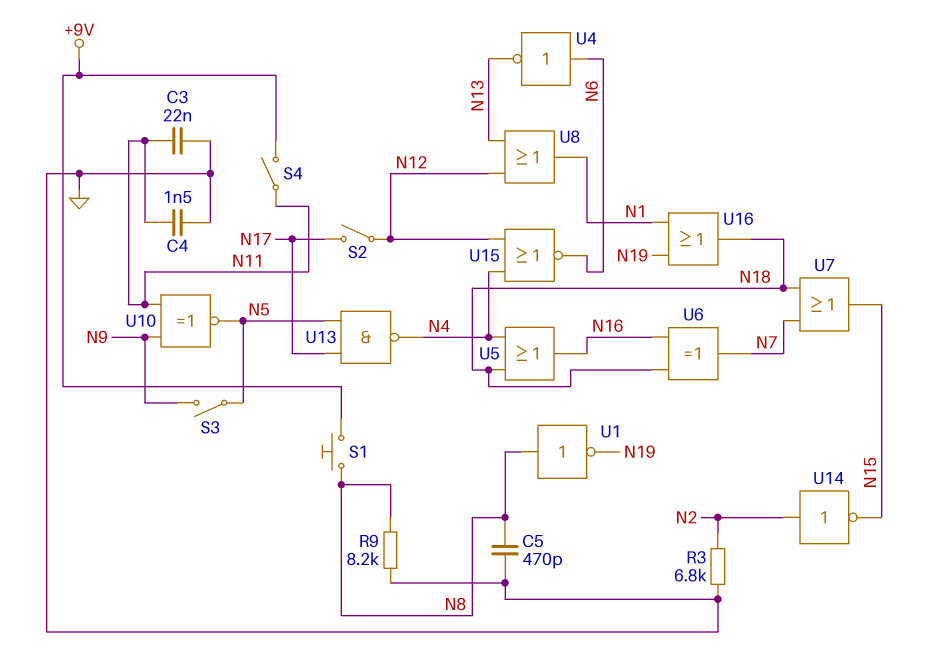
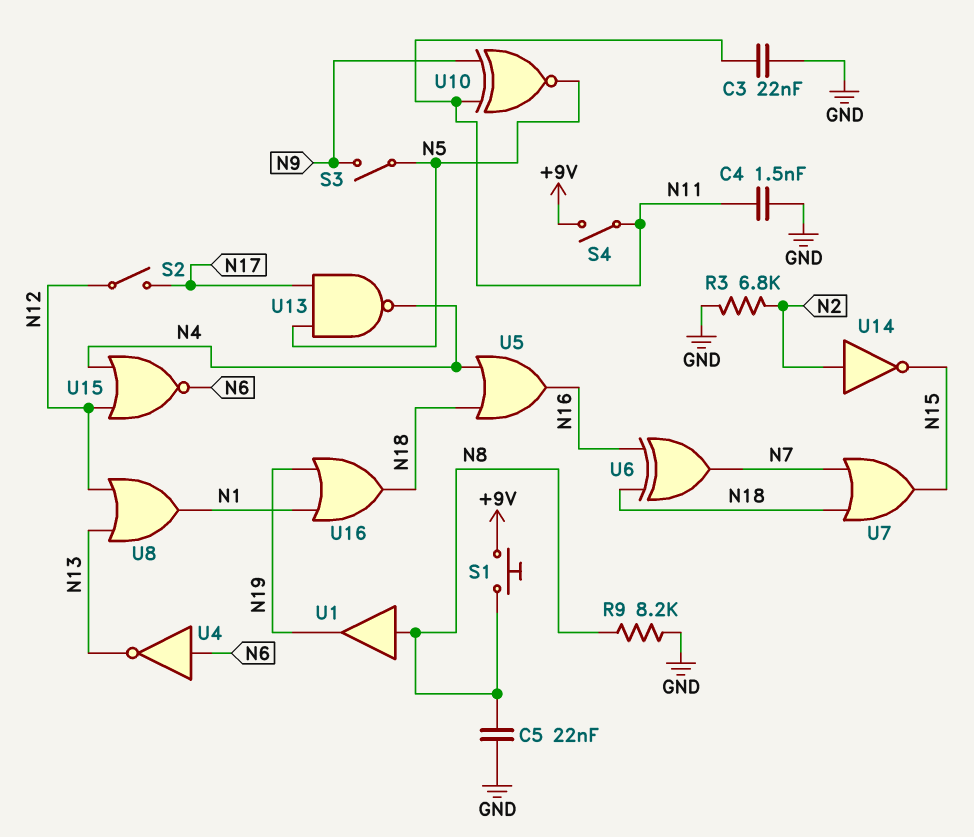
C5: 470pF (GND, N8) -> 22nF (GND, N8)
U1: NOT (in N8, out N19) -> buffer (in N8, out N19)

